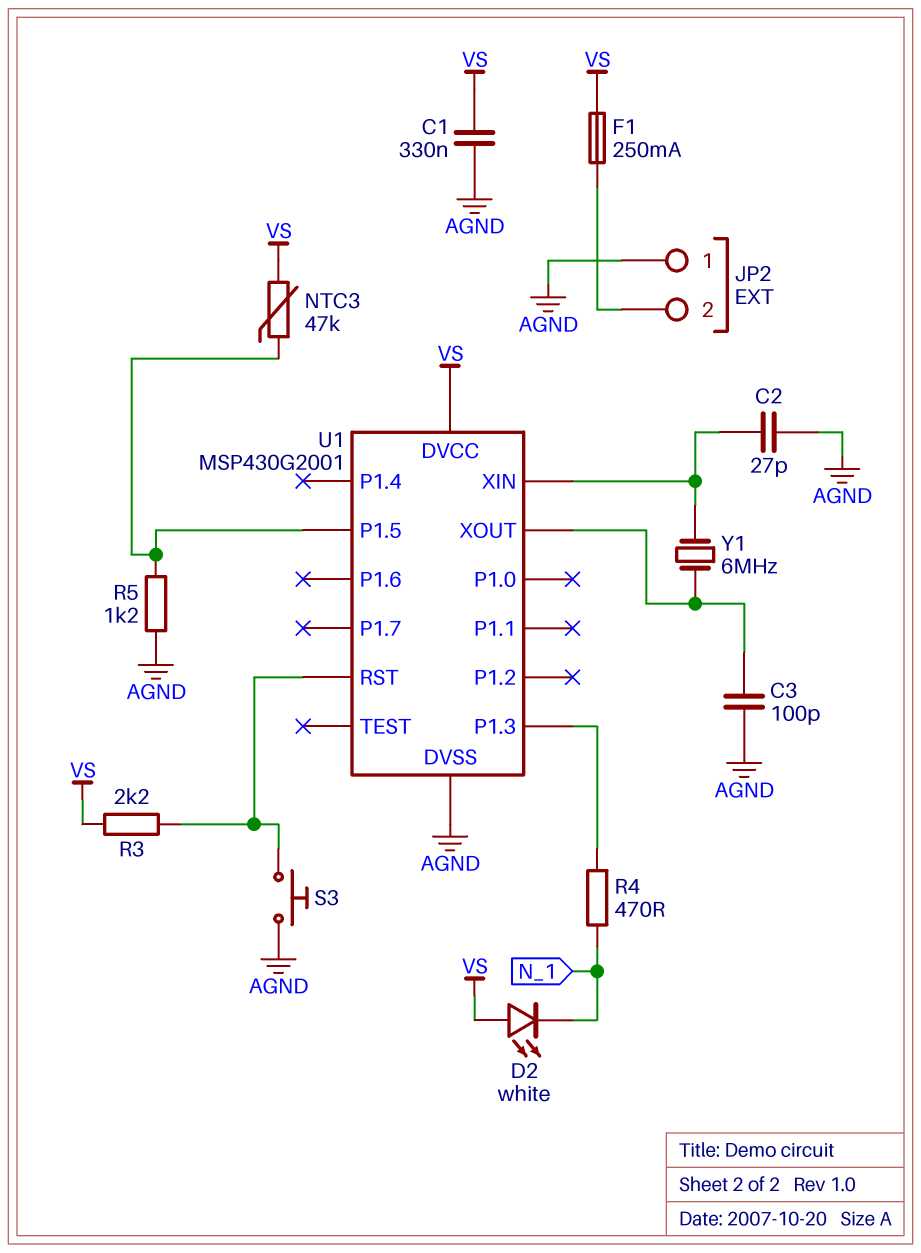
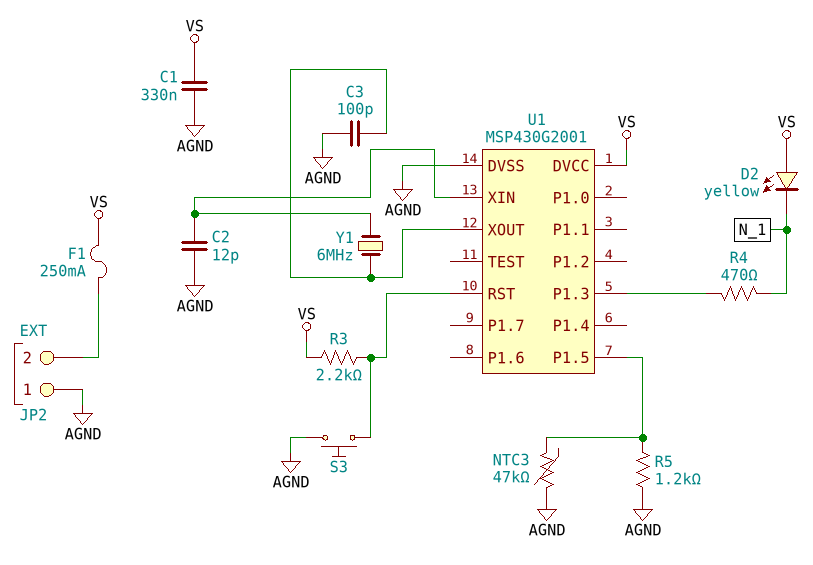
C2: 27pF (AGND, U1/XIN) -> 12pF (AGND, U1/XIN)
D2: LED white (A VS, K N_1) -> LED yellow (A VS, K N_1)
NTC3: 47k (U1/P1.5, VS) -> 47k (AGND, U1/P1.5)

